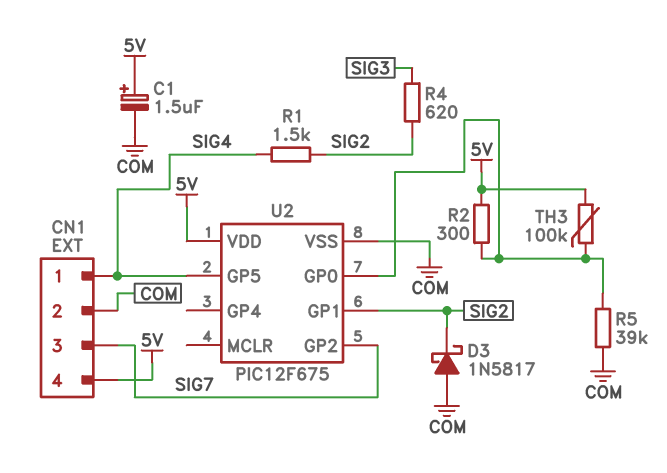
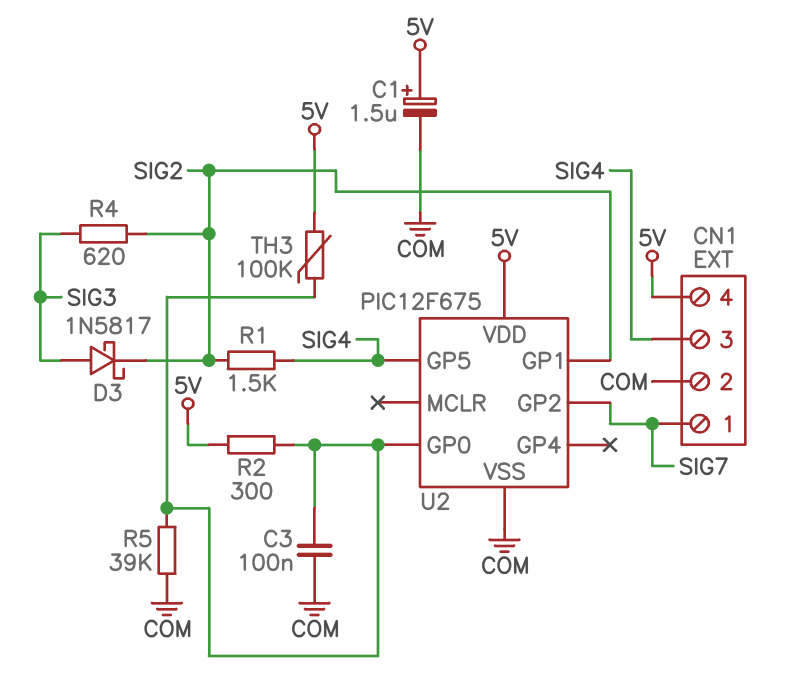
C3: none -> 100nF (COM, U2/GP0)
CN1 pin 1: SIG4 -> SIG7
CN1 pin 3: SIG7 -> SIG4
D3: schottky 1N5817 (A COM, K SIG2) -> schottky 1N5817 (A SIG3, K SIG2)

